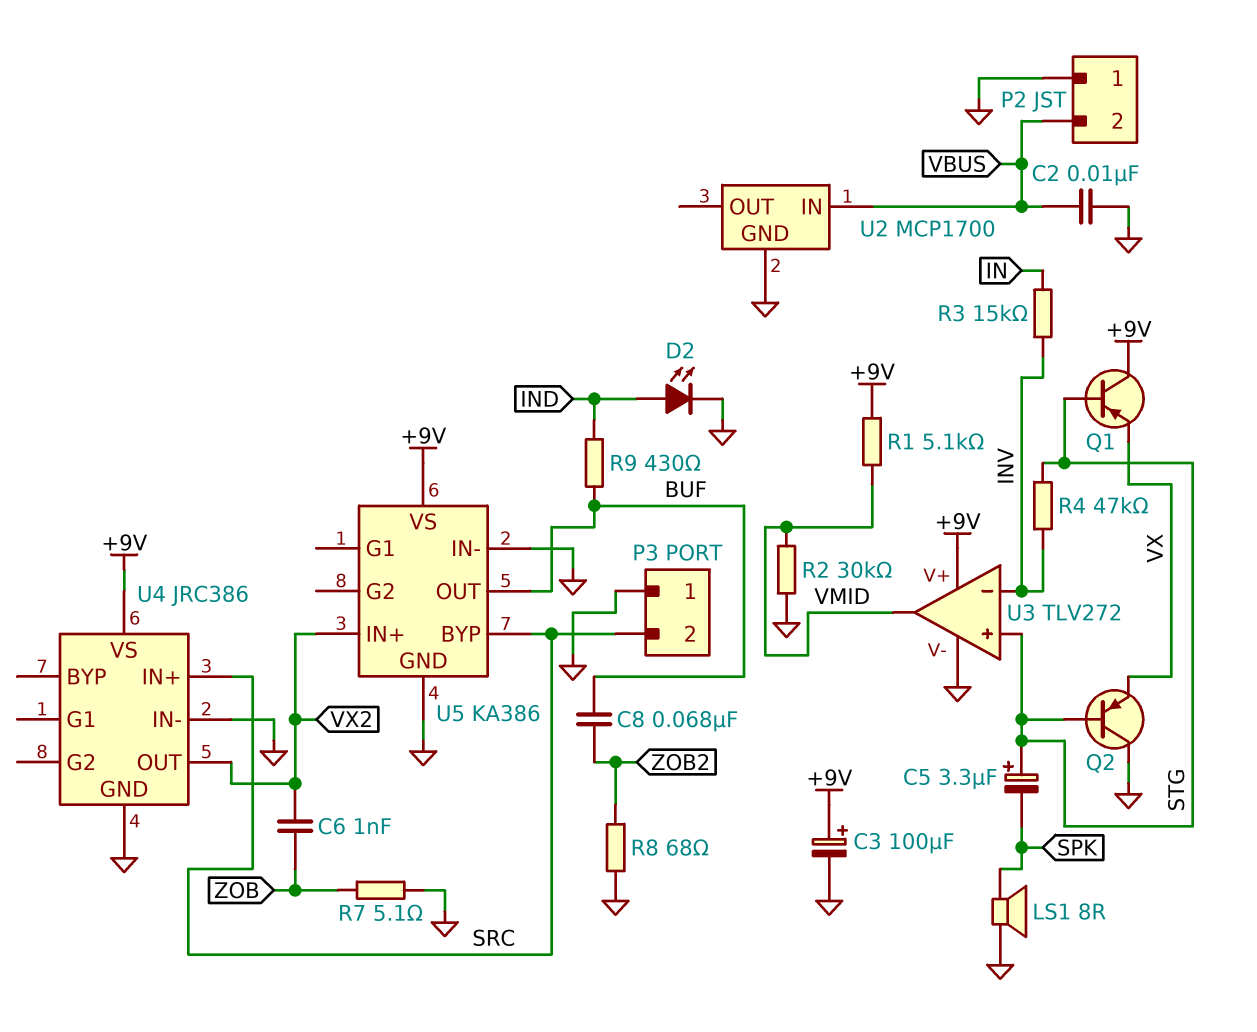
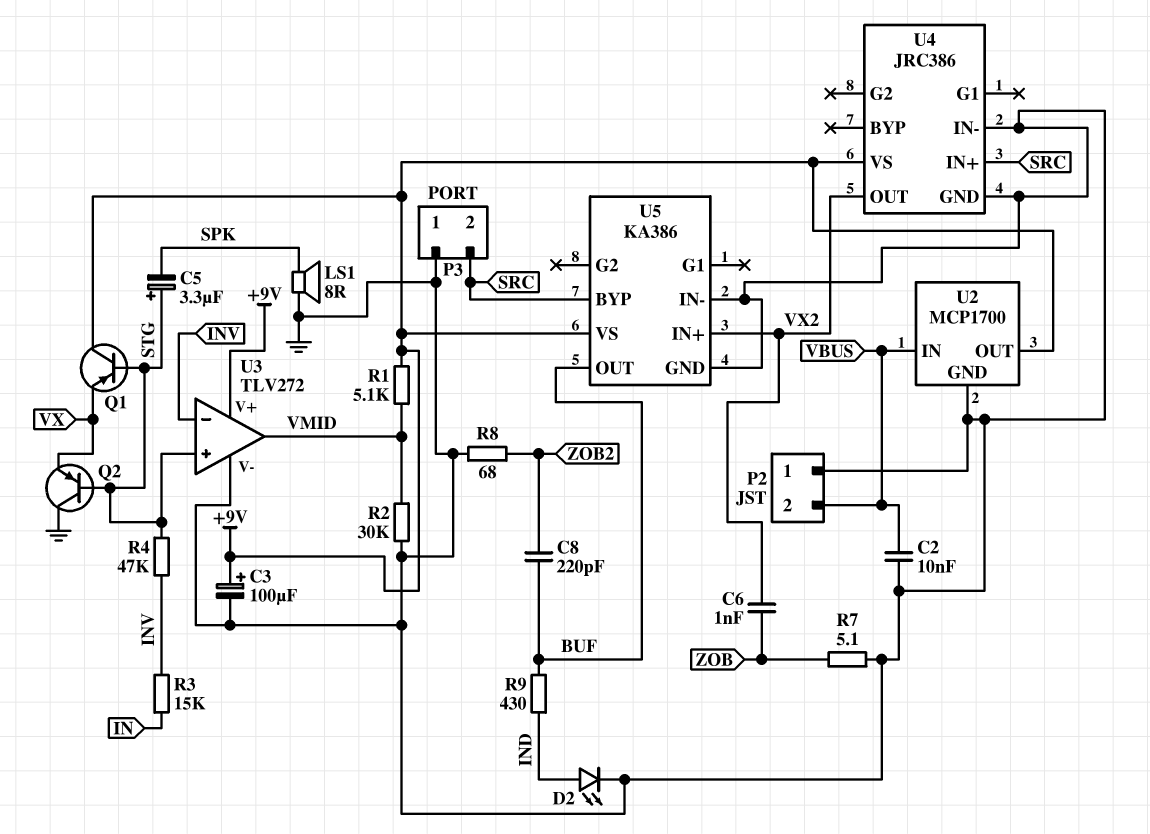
C8: 68nF (BUF, ZOB2) -> 220pF (BUF, ZOB2)
U2 pin OUT: none -> +9V

